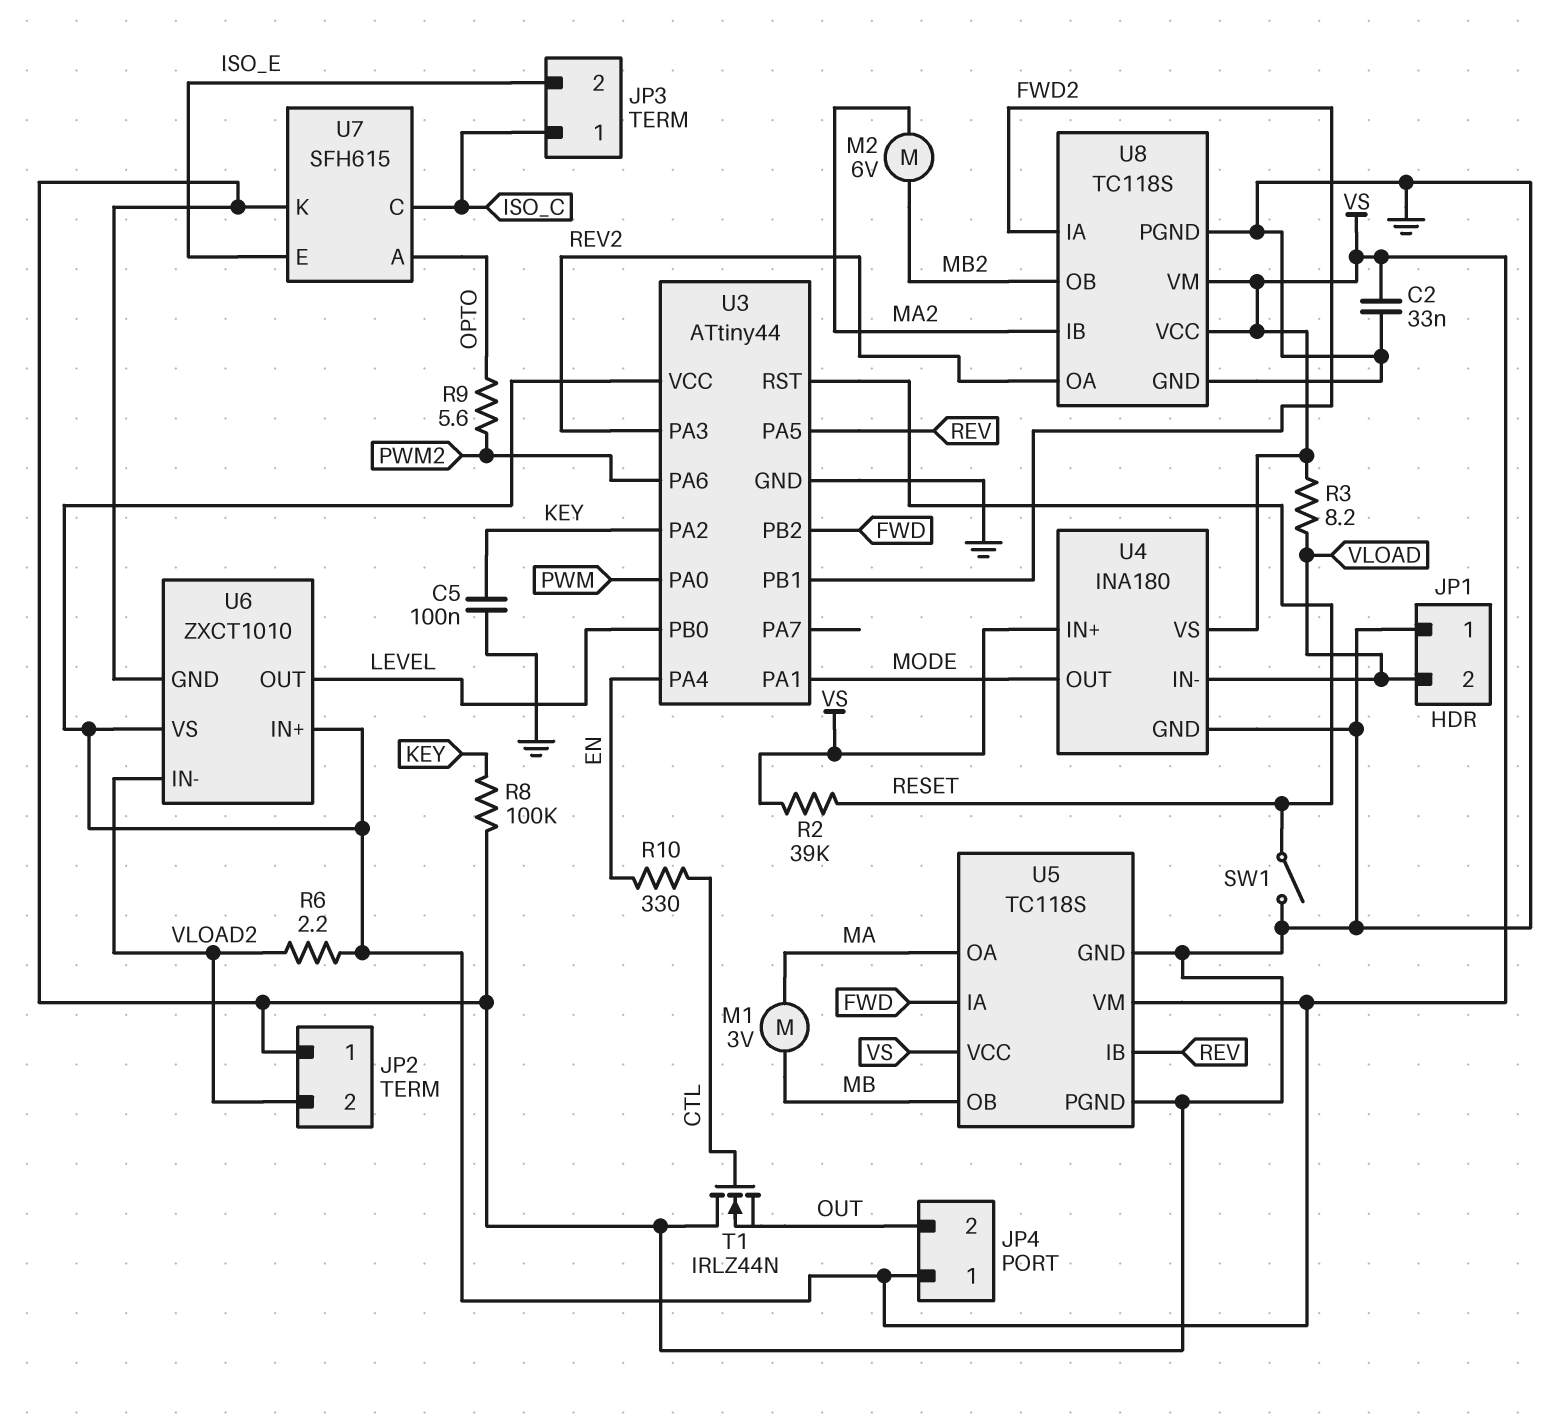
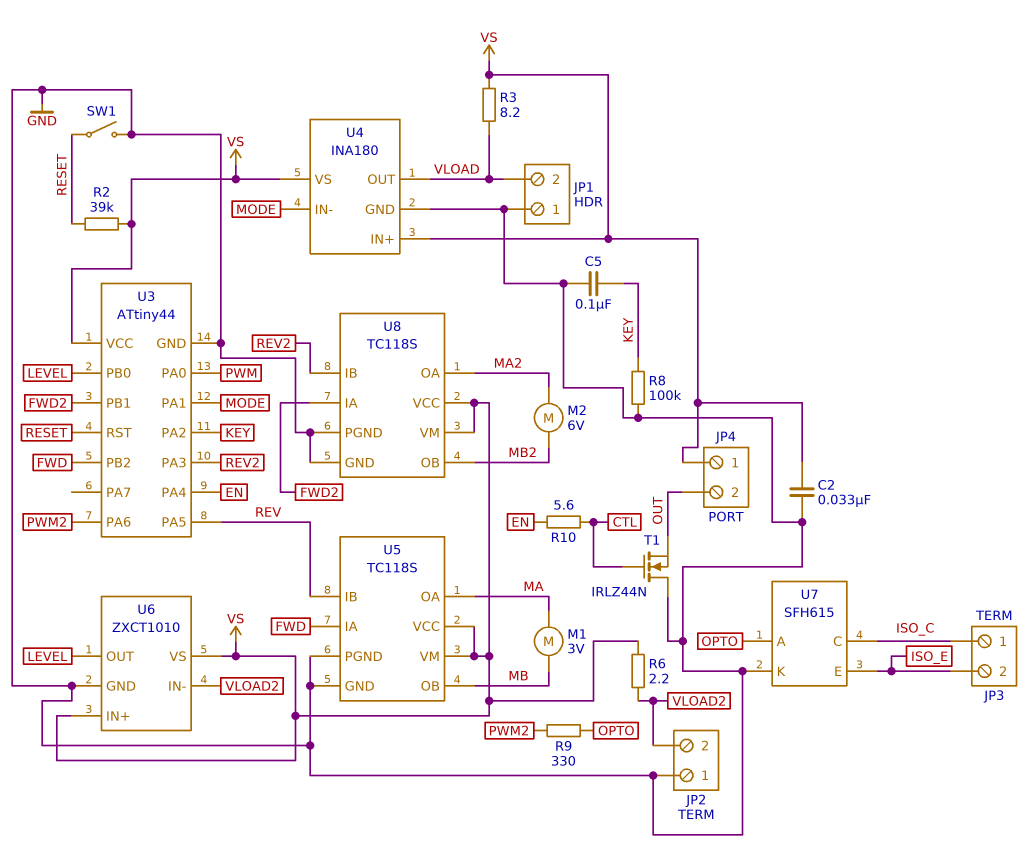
R9: 5.6 (OPTO, PWM2) -> 330 (OPTO, PWM2)
R10: 330 (CTL, EN) -> 5.6 (CTL, EN)
U4 pin IN-: VLOAD -> MODE
U4 pin OUT: MODE -> VLOAD
U8 pin IB: MA2 -> REV2
U8 pin OA: REV2 -> MA2

